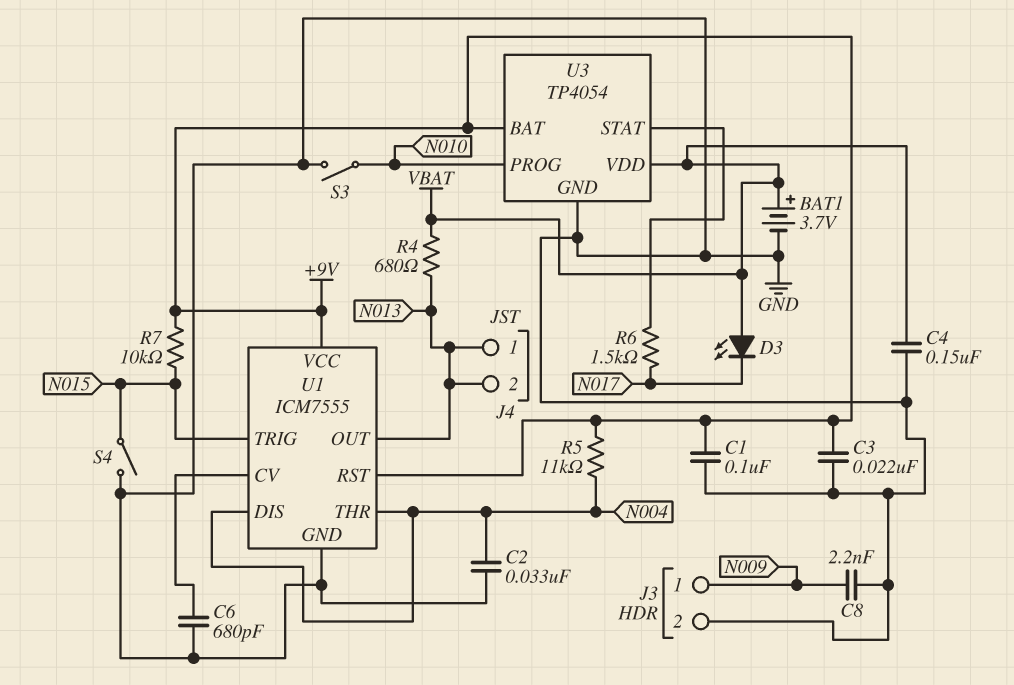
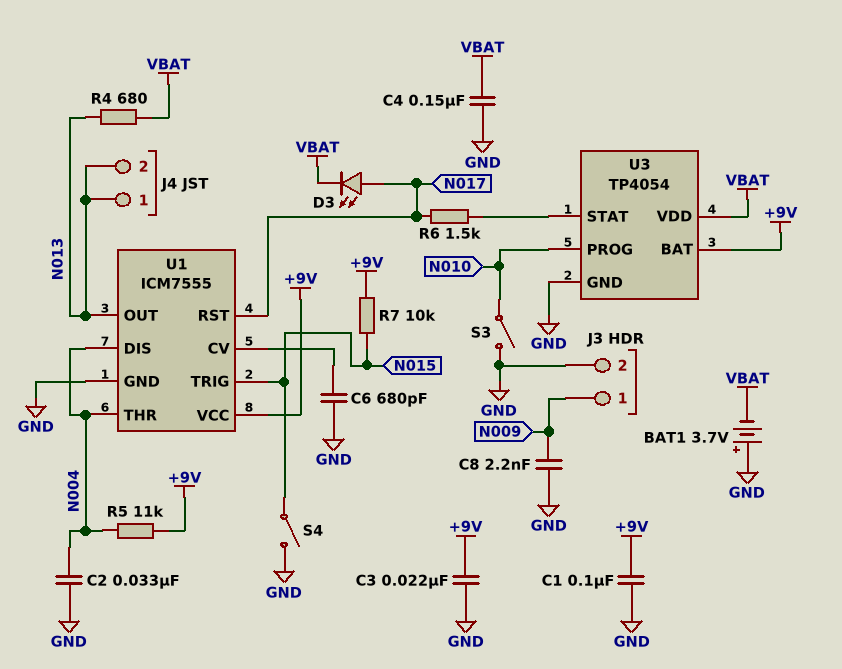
BAT1: 3.7V (plus VBAT, minus GND) -> 3.7V (plus GND, minus VBAT)
D3: LED (A VBAT, K N017) -> LED (A N017, K VBAT)
U1 pin RST: +9V -> N017

